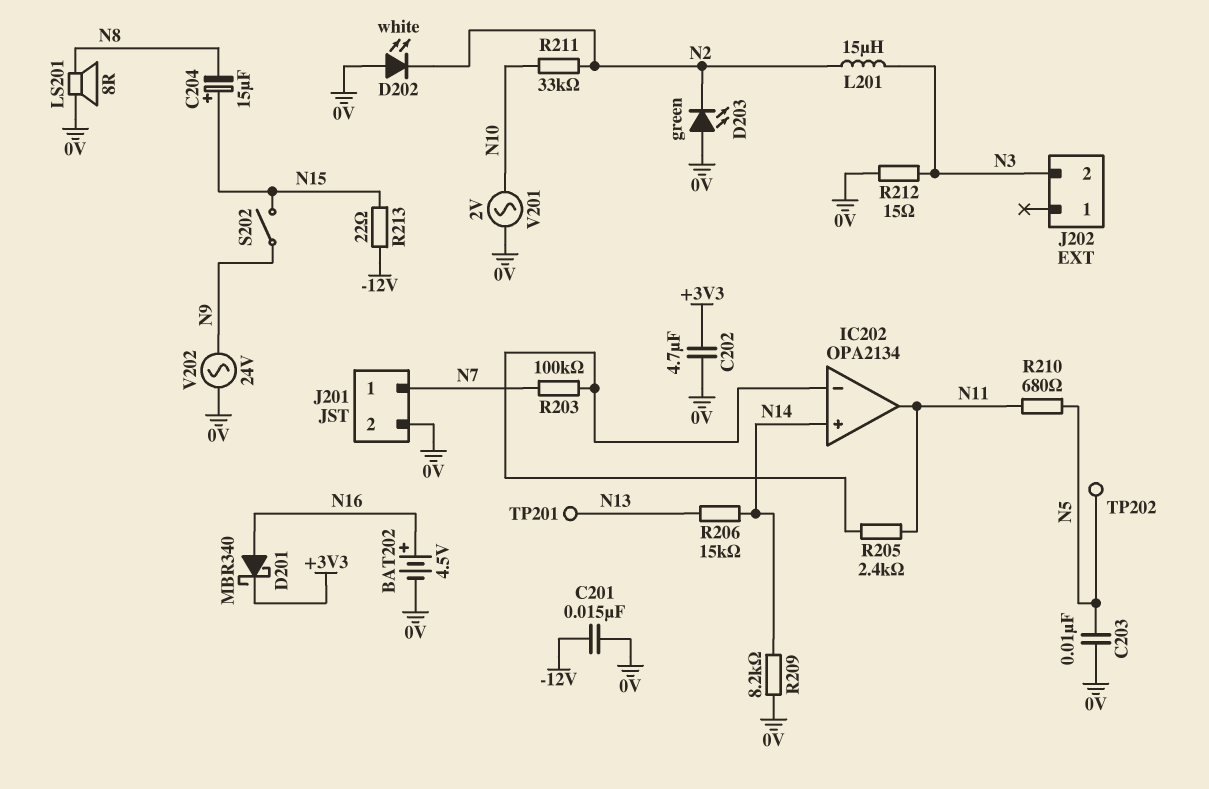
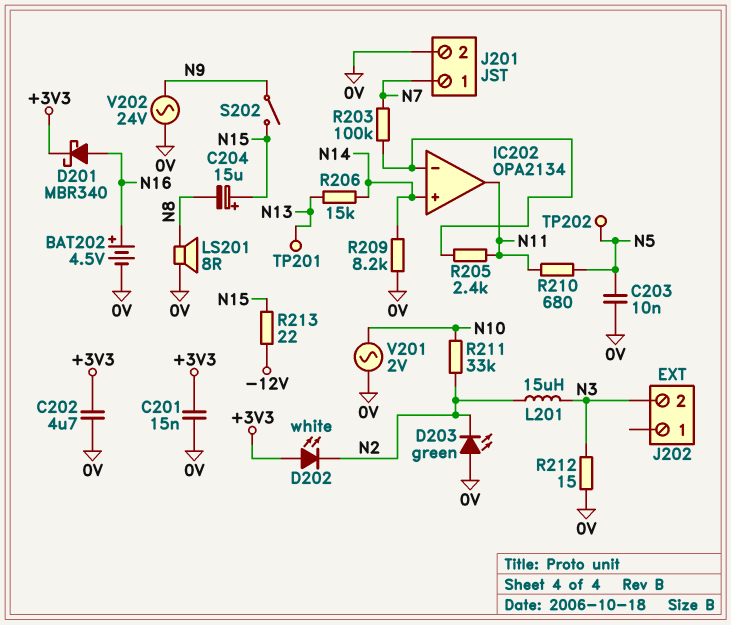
C201: 15nF (-12V, 0V) -> 15nF (+3V3, 0V)
D202: LED white (A 0V, K N2) -> LED white (A +3V3, K N2)

